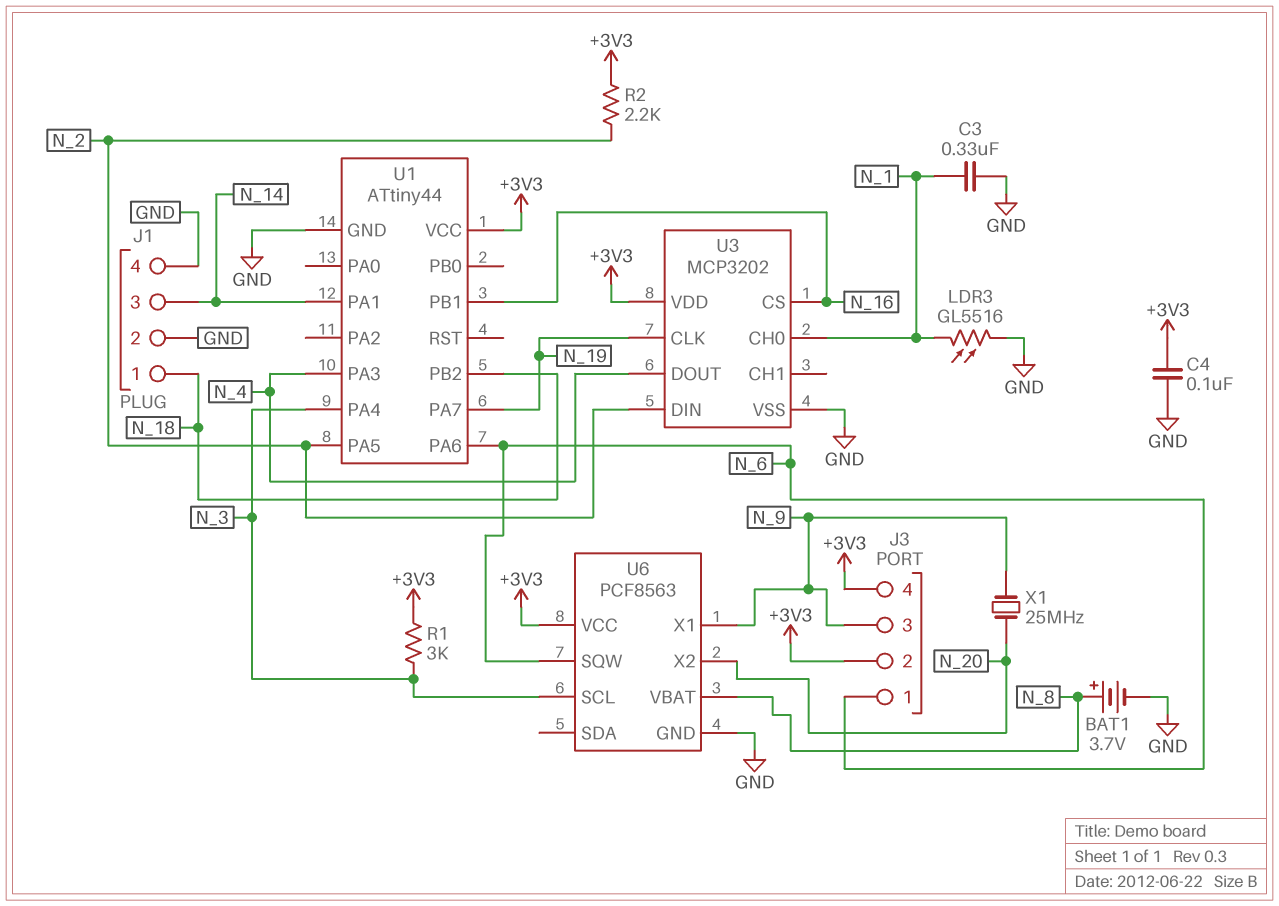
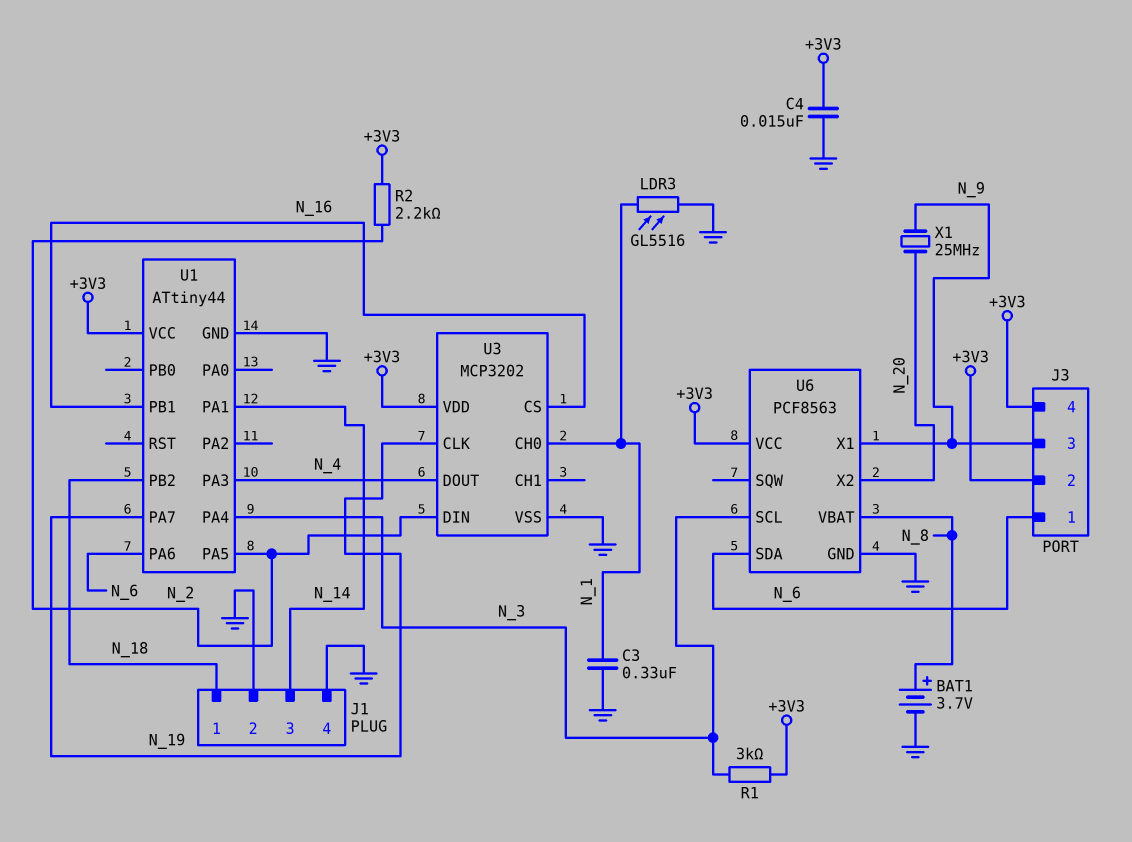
C4: 100nF (+3V3, GND) -> 15nF (+3V3, GND)
U6 pin SDA: none -> N_6
U6 pin SQW: N_6 -> none

